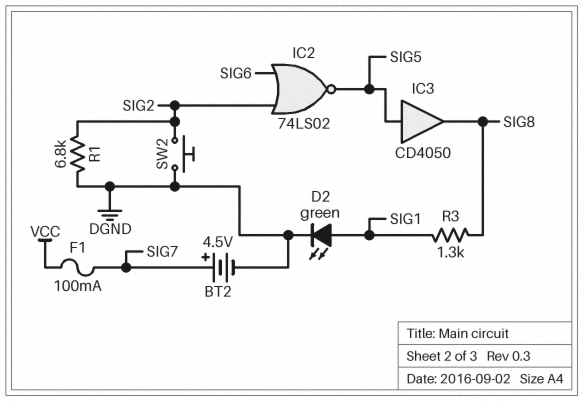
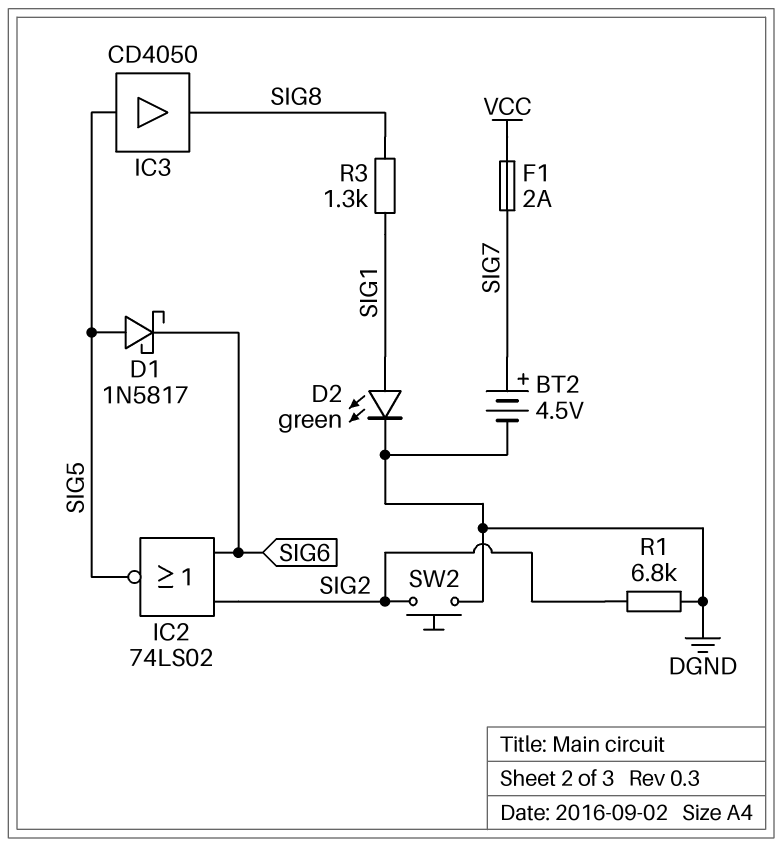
D1: none -> schottky 1N5817 (A SIG5, K SIG6)
F1: 100mA (SIG7, VCC) -> 2A (SIG7, VCC)

